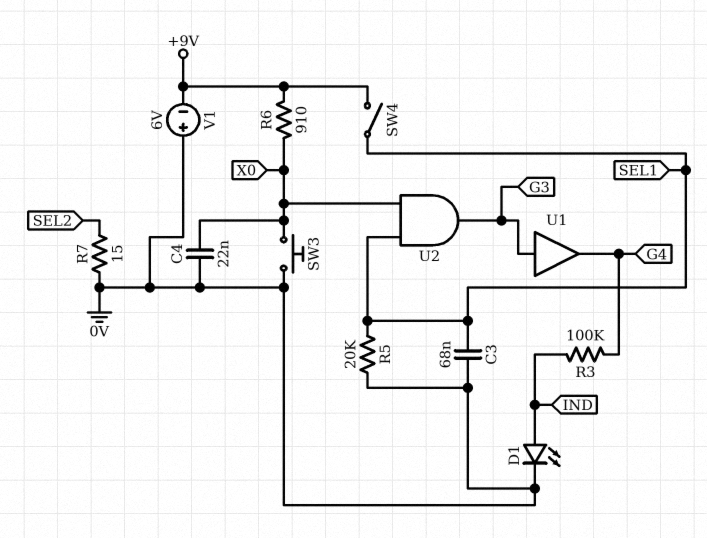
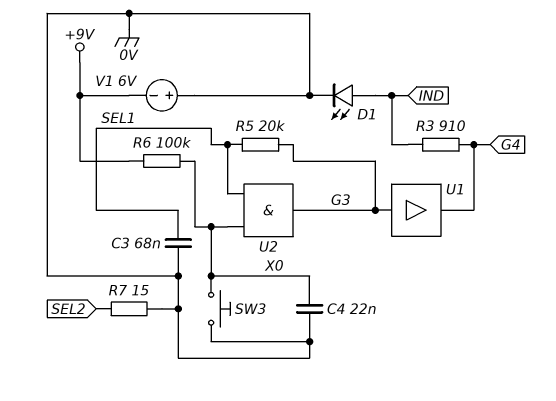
R3: 100k (G4, IND) -> 910 (G4, IND)
R5: 20k (0V, SEL1) -> 20k (G3, SEL1)
R6: 910 (+9V, X0) -> 100k (+9V, X0)
SW4: switch (+9V, SEL1) -> none

